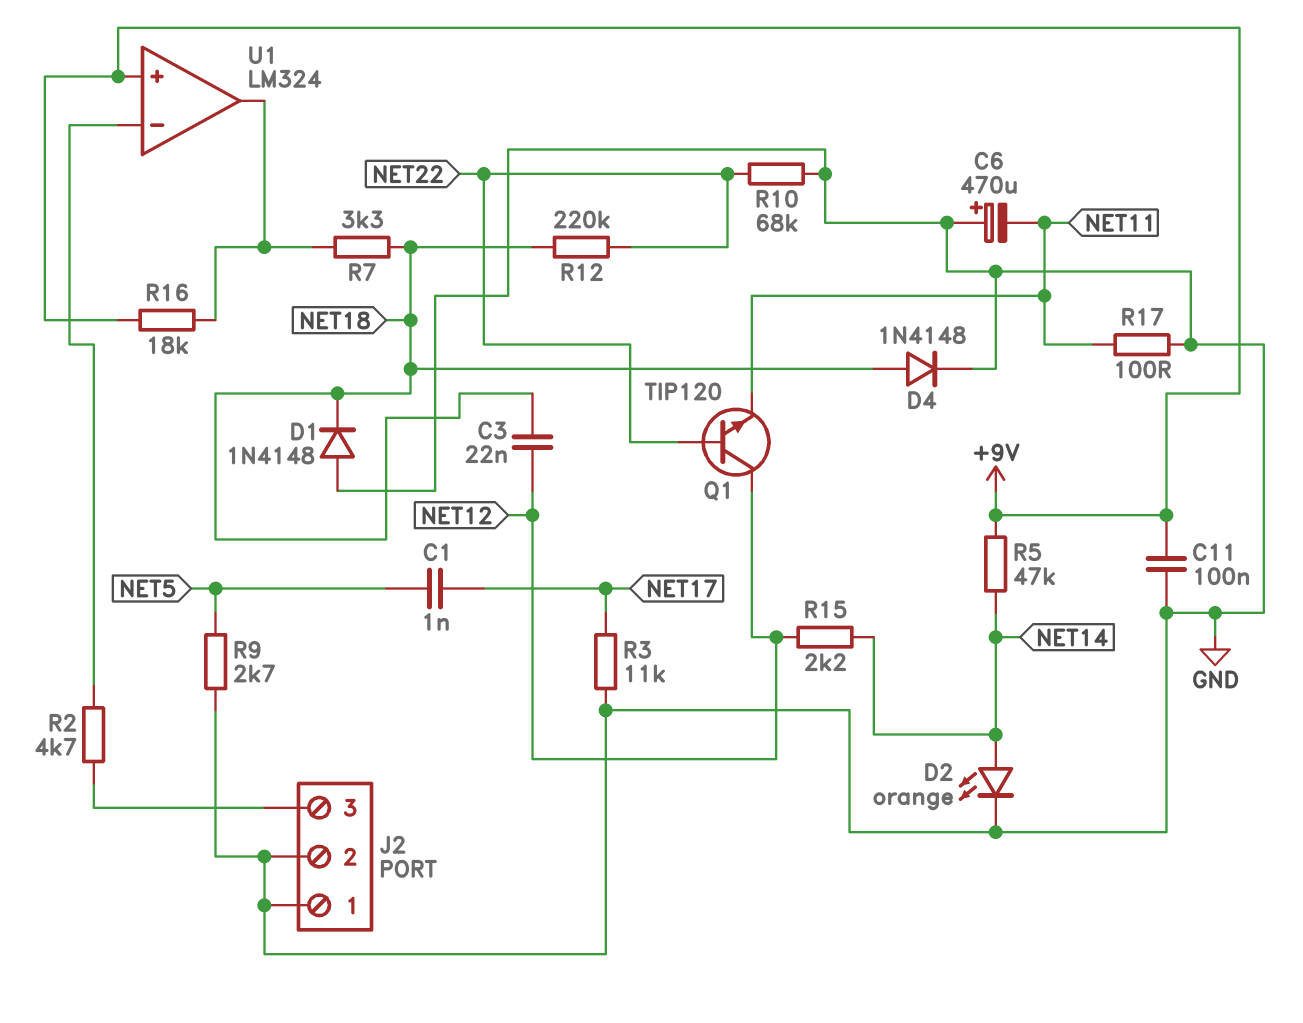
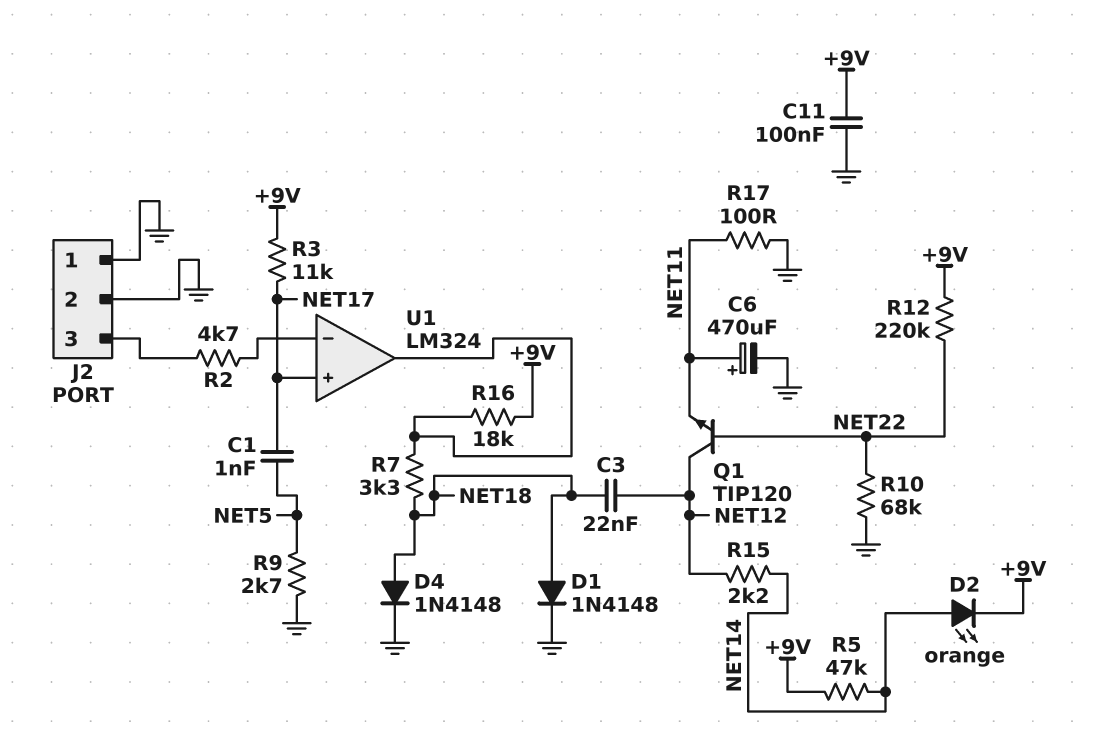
C6: 470uF (plus GND, minus NET11) -> 470uF (plus NET11, minus GND)
D1: diode 1N4148 (A GND, K NET18) -> diode 1N4148 (A NET18, K GND)
D2: LED orange (A NET14, K GND) -> LED orange (A NET14, K +9V)
R3: 11k (GND, NET17) -> 11k (+9V, NET17)
R12: 220k (NET18, NET22) -> 220k (+9V, NET22)
U1 pin in+: +9V -> NET17

